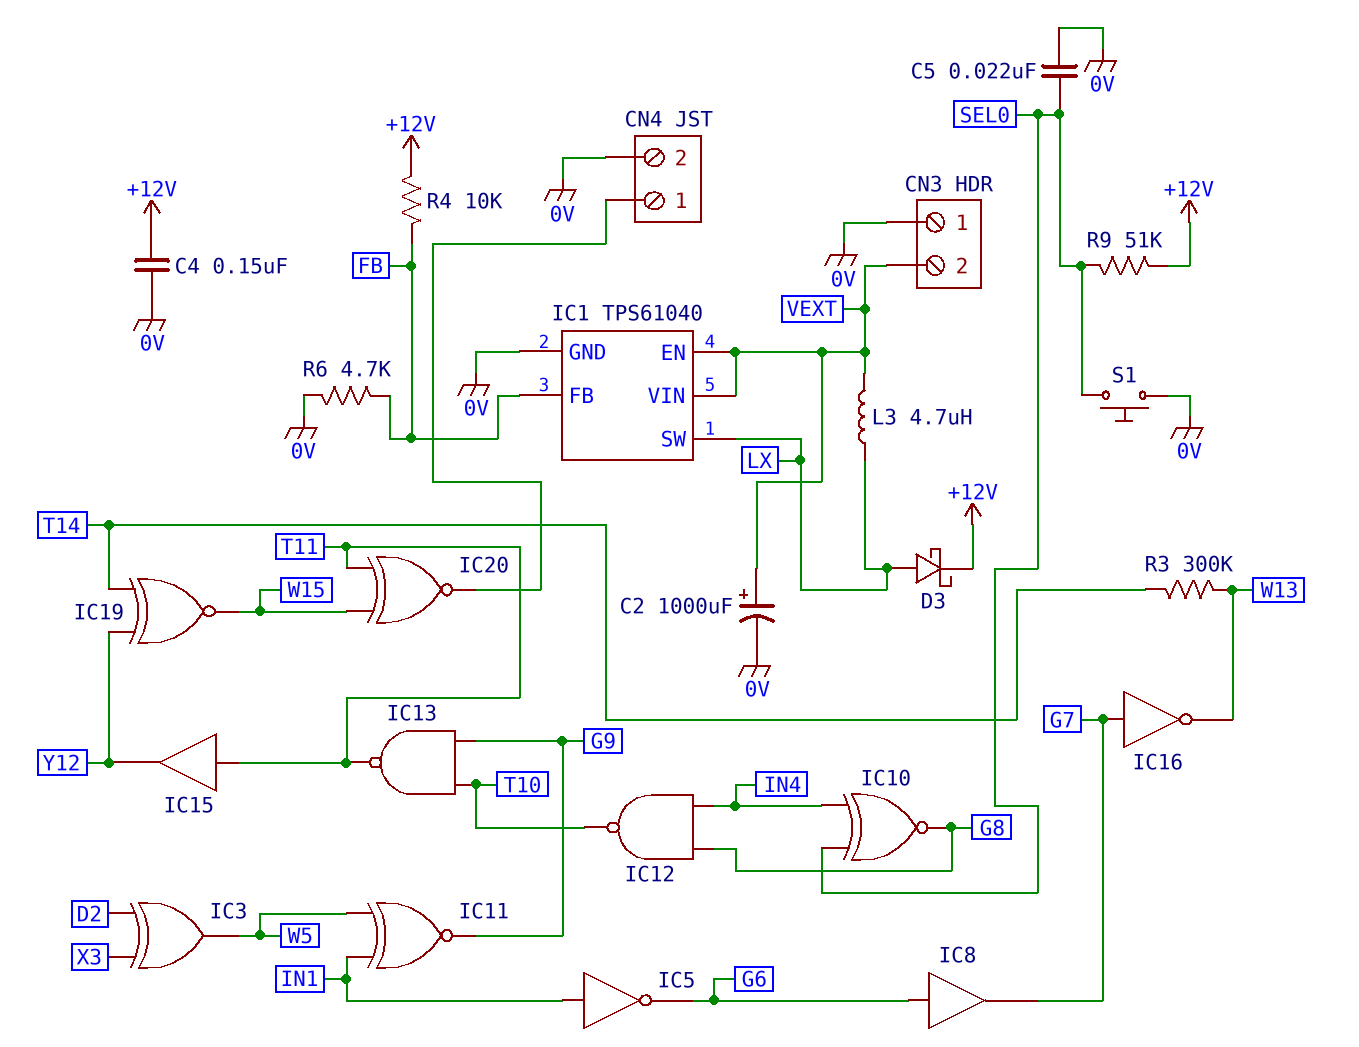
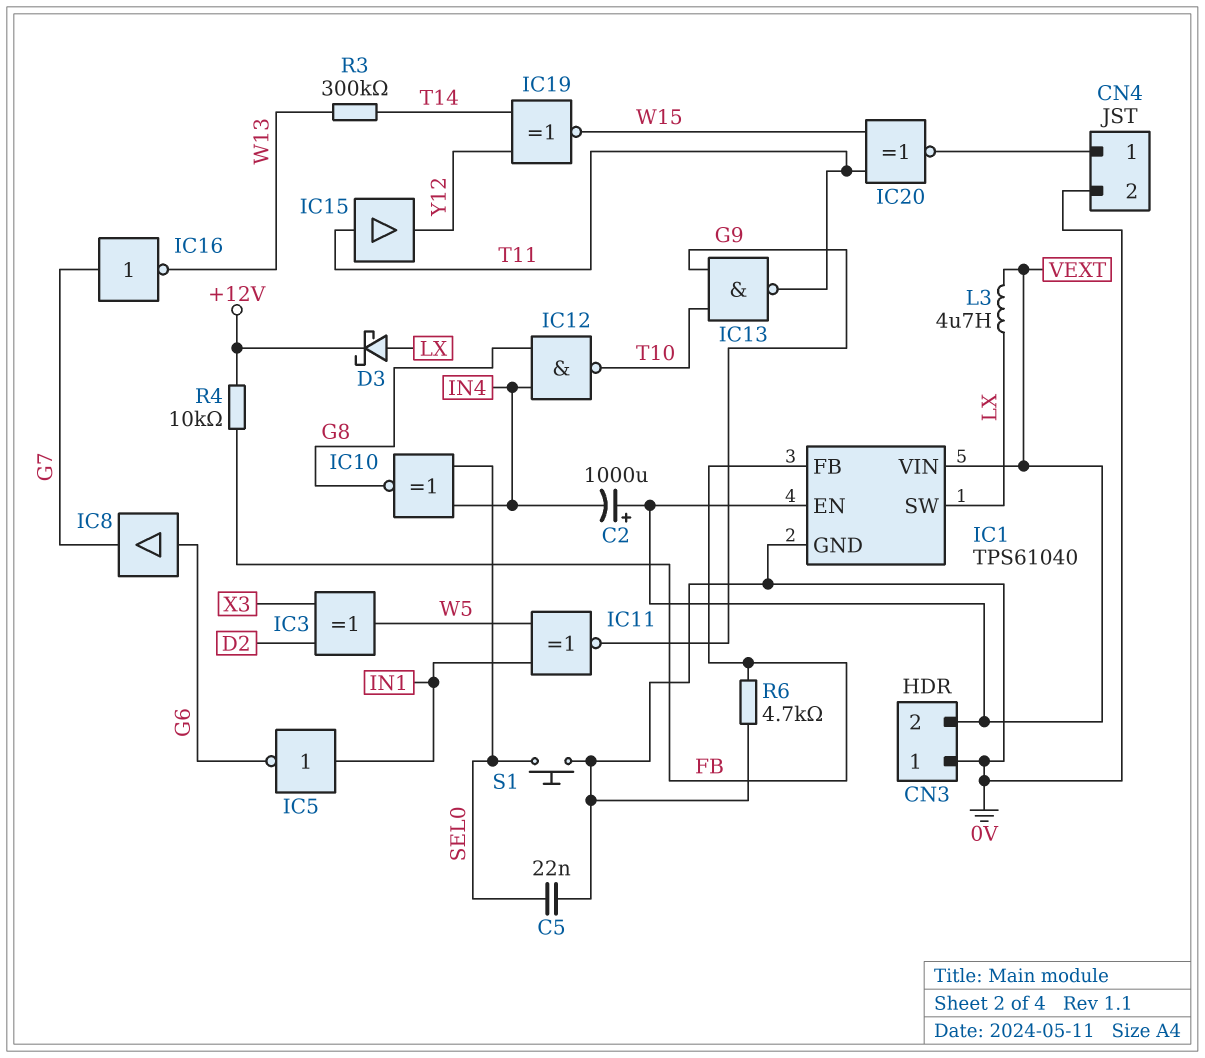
C2: 1000uF (plus VEXT, minus 0V) -> 1000uF (plus VEXT, minus IN4)
C4: 150nF (+12V, 0V) -> none
R9: 51k (+12V, SEL0) -> none

